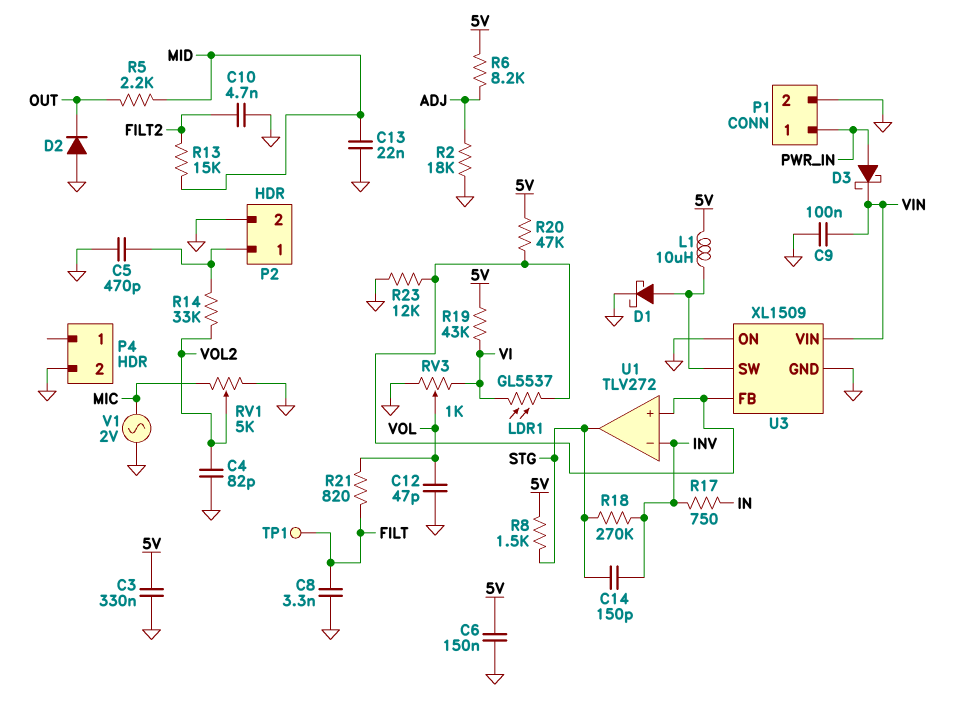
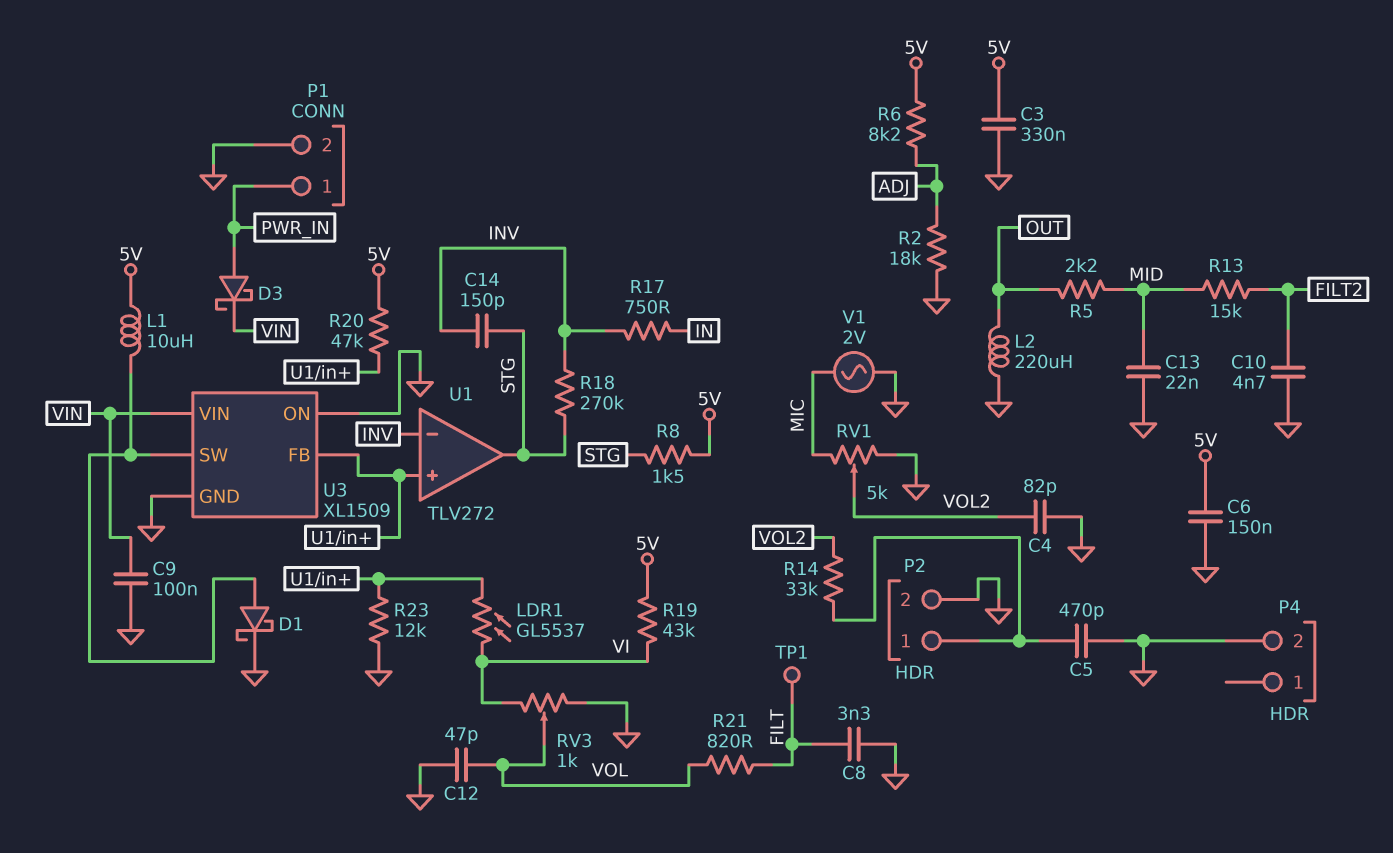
D2: diode (A GND, K OUT) -> none
L2: none -> 220uH (GND, OUT)

